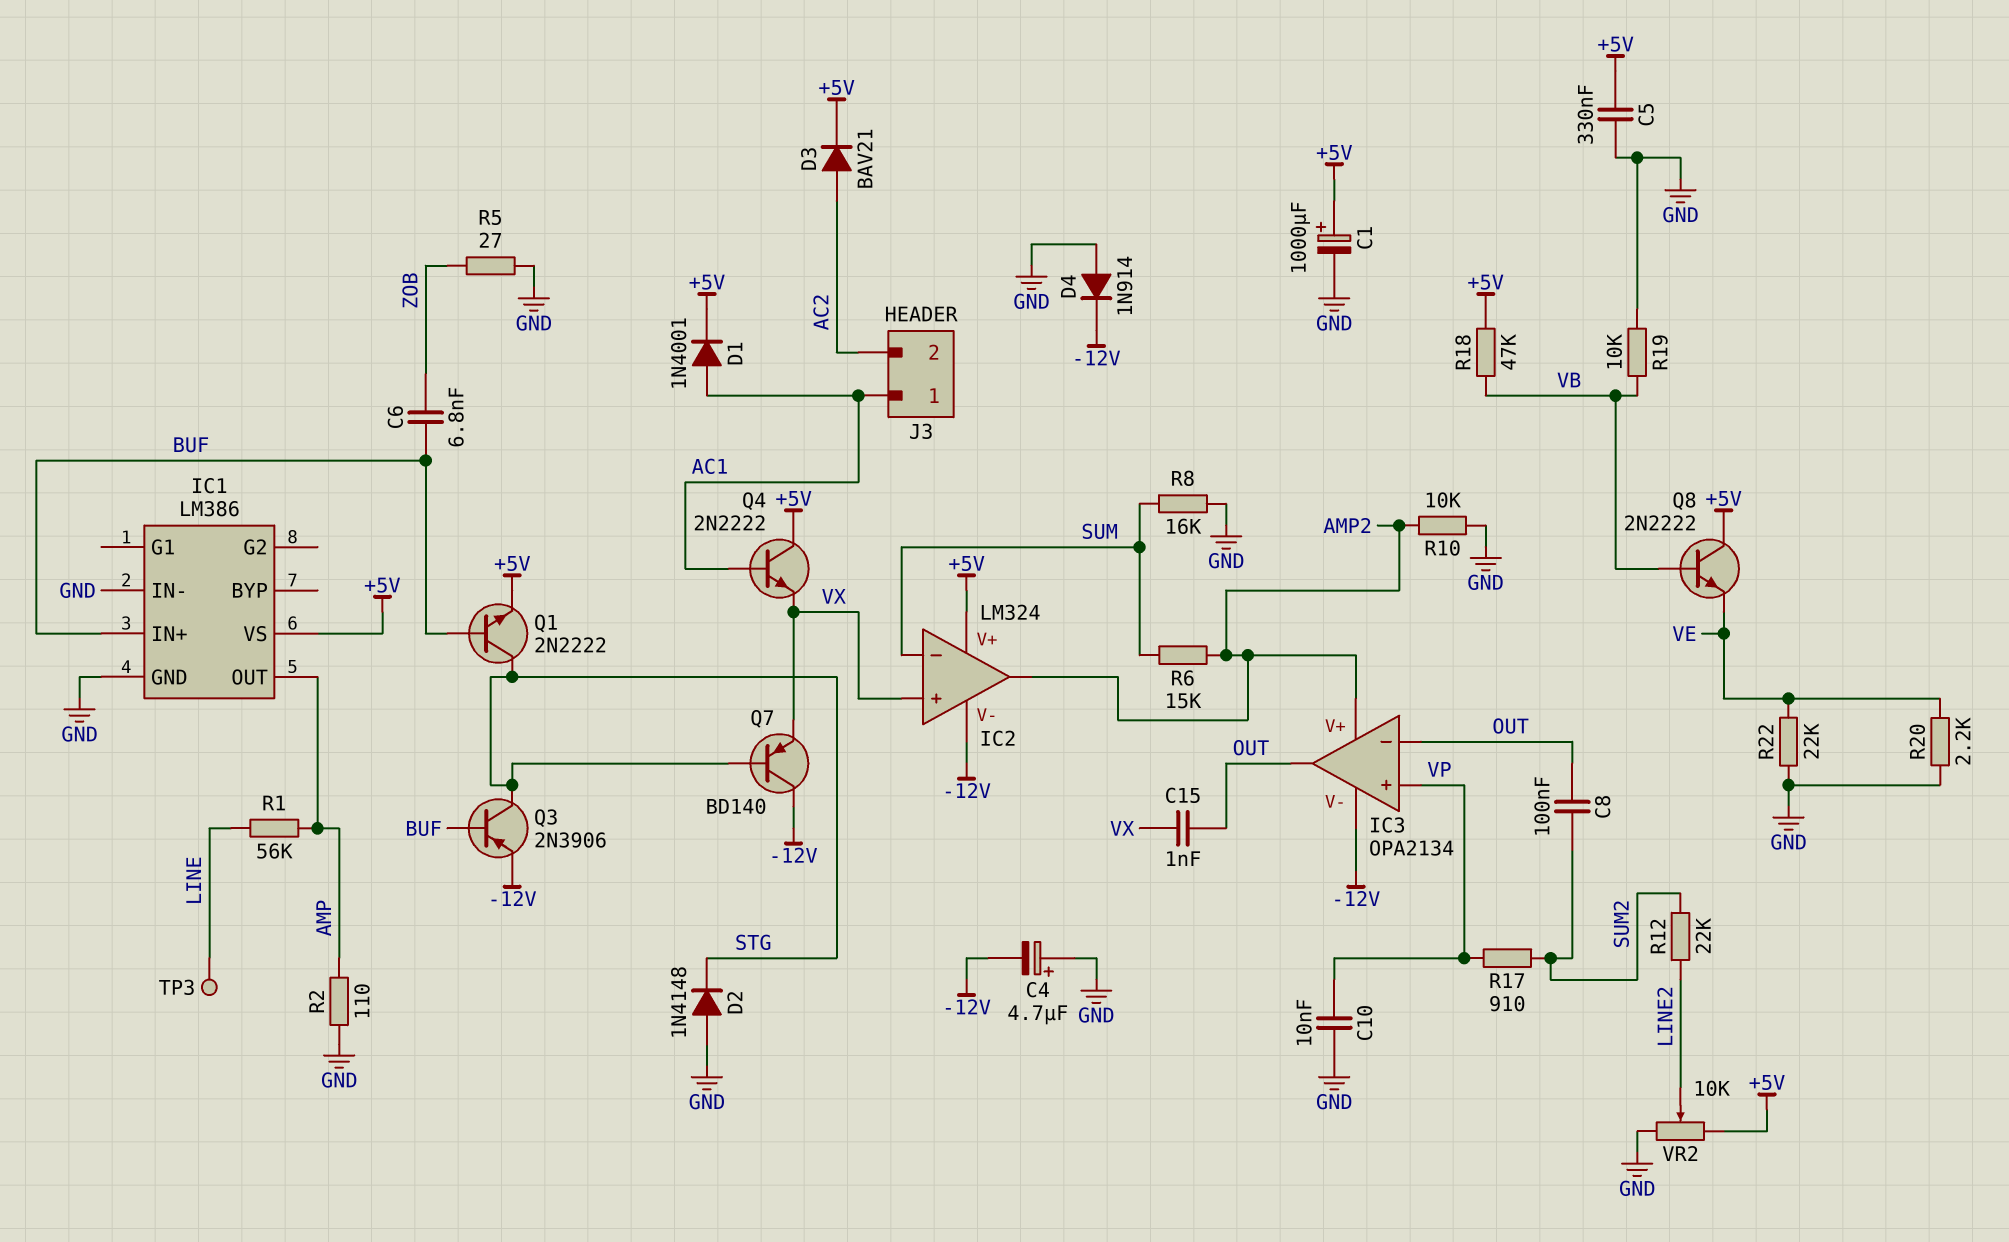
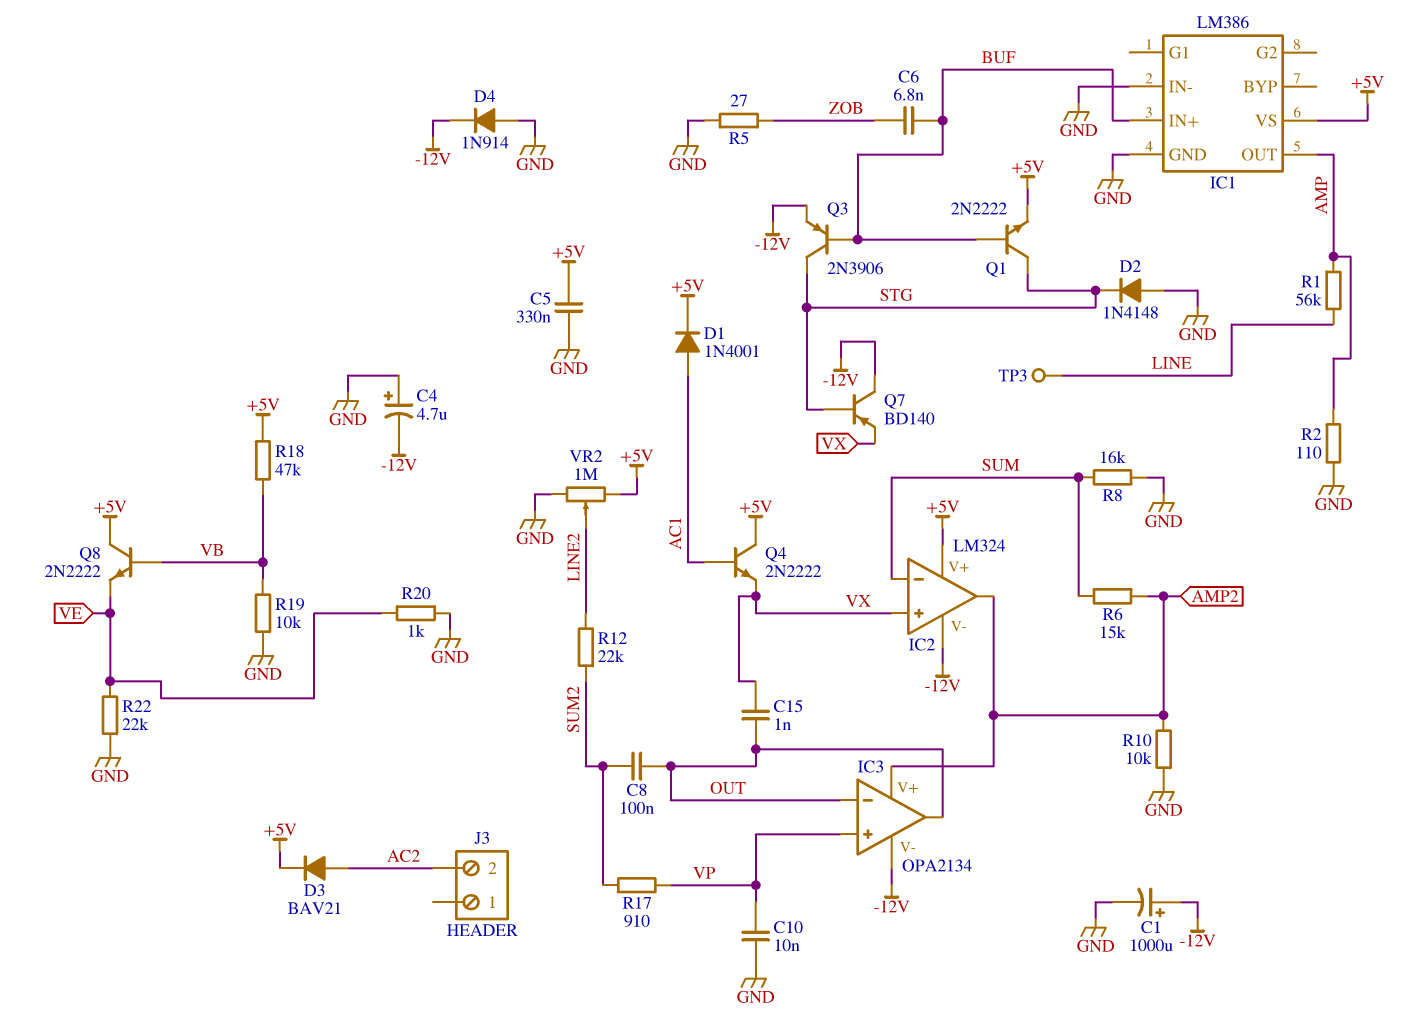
C1: 1000uF (plus +5V, minus GND) -> 1000uF (plus -12V, minus GND)
J3 pin 1: AC1 -> none
R20: 2.2k (GND, VE) -> 1k (GND, VE)
VR2: 10k (+5V, GND, wiper LINE2) -> 1M (+5V, GND, wiper LINE2)

